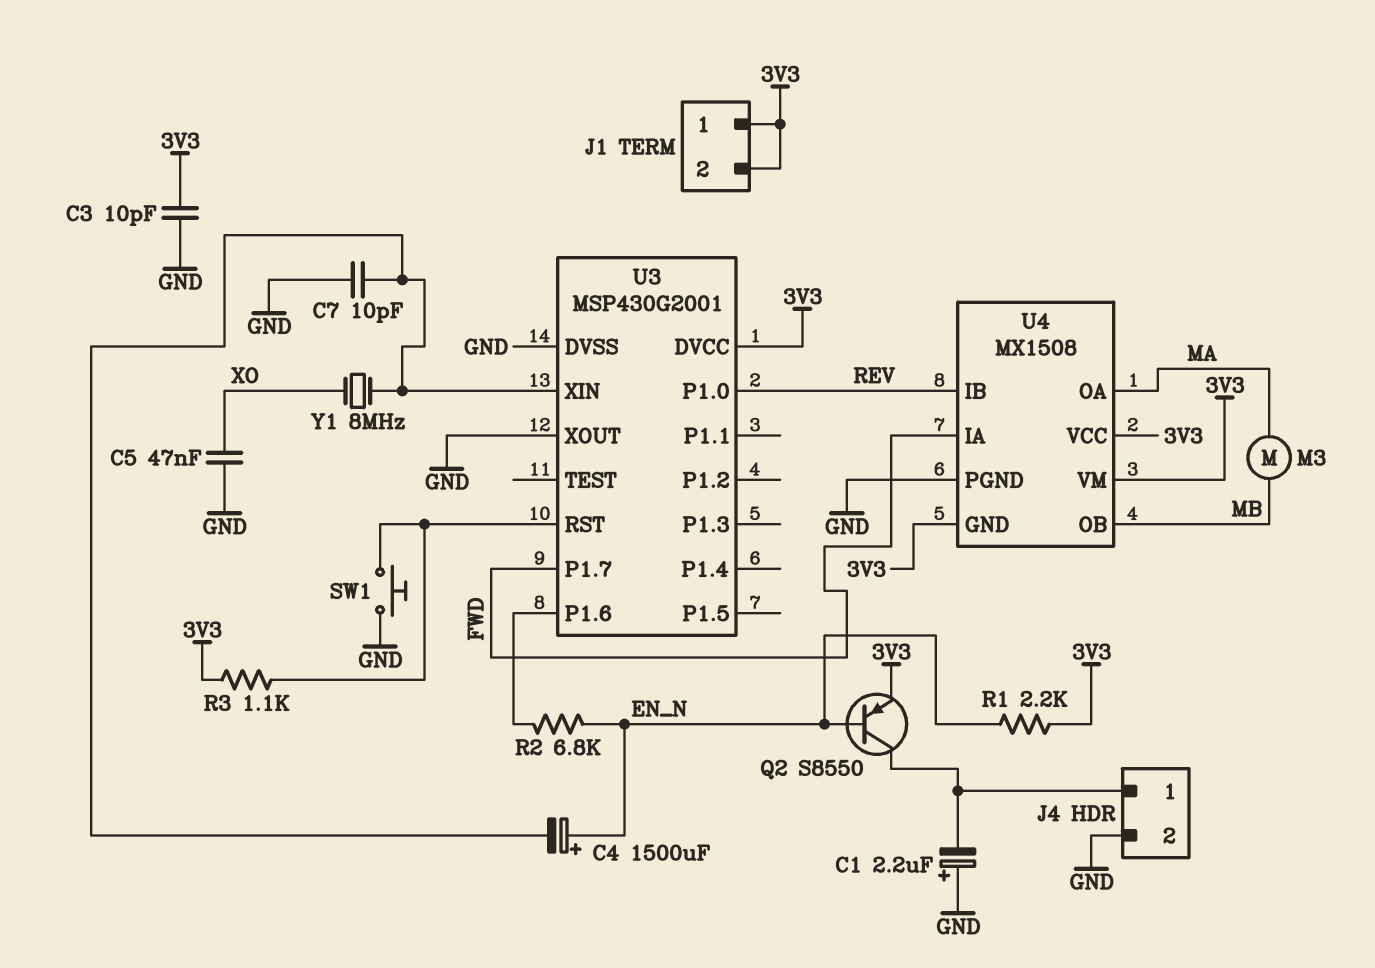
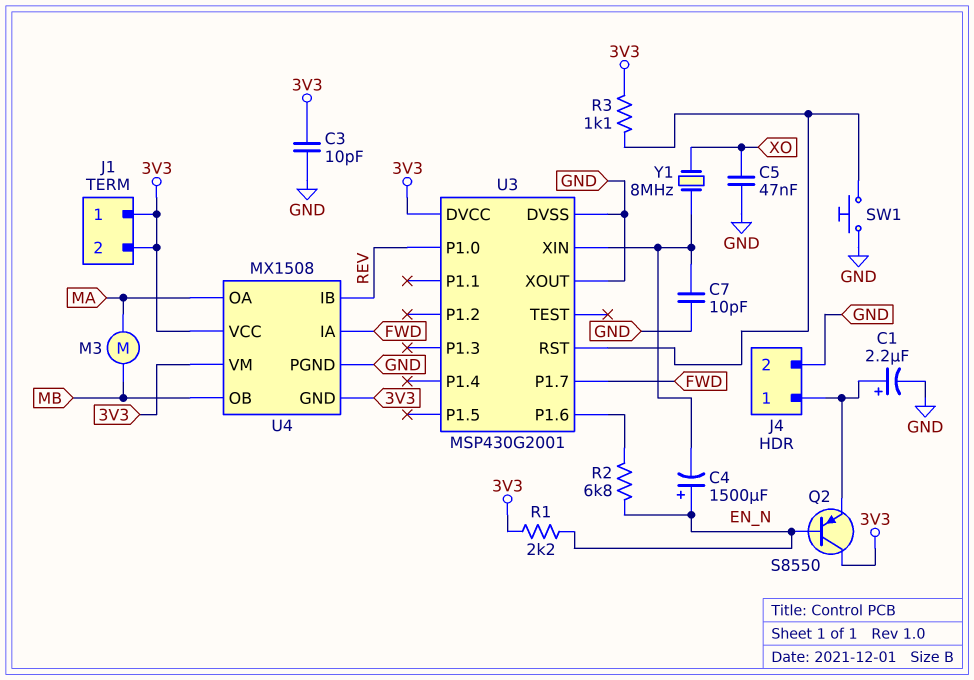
C1: 2.2uF (plus GND, minus J4/1) -> 2.2uF (plus J4/1, minus GND)
Q2: PNP S8550 (B EN_N, C J4/1, E 3V3) -> PNP S8550 (B EN_N, C 3V3, E J4/1)

